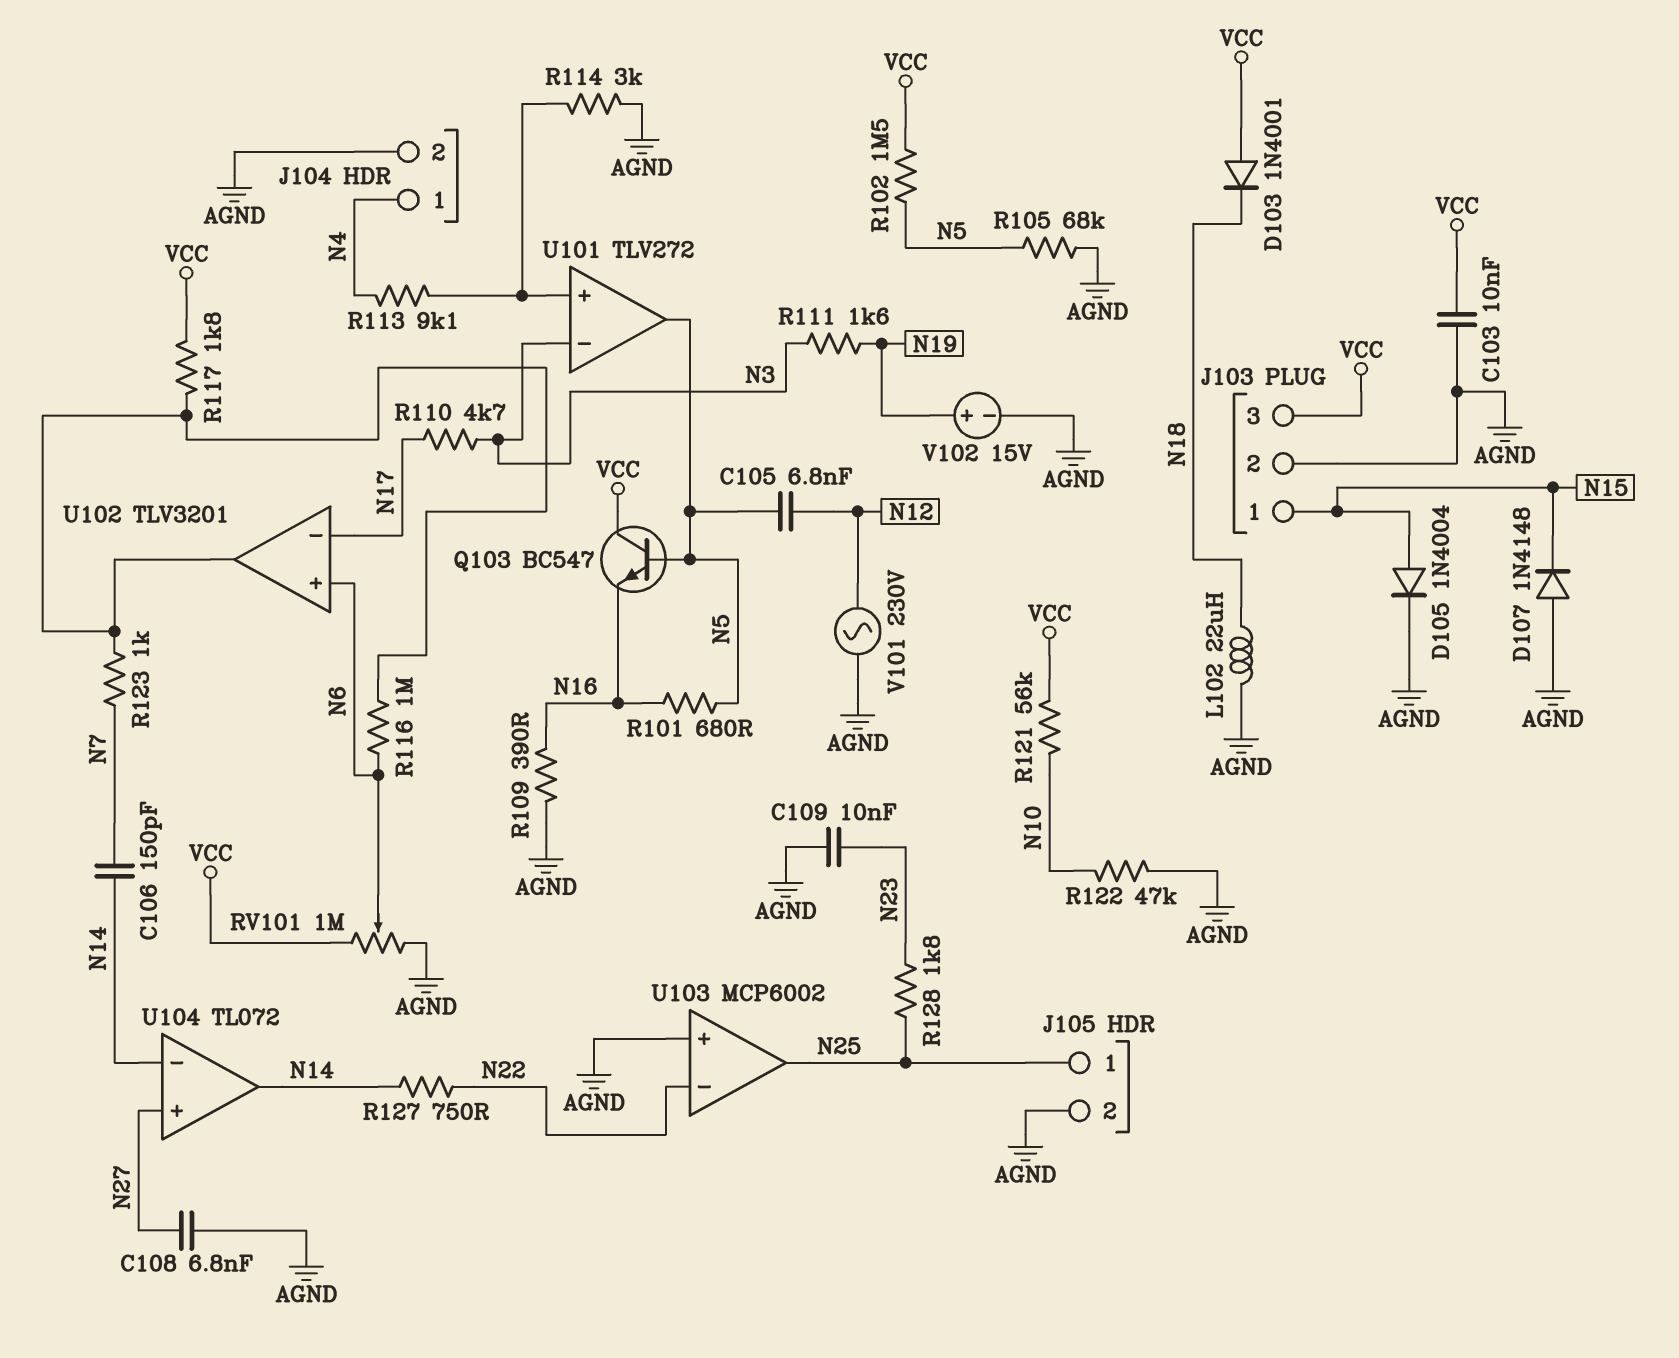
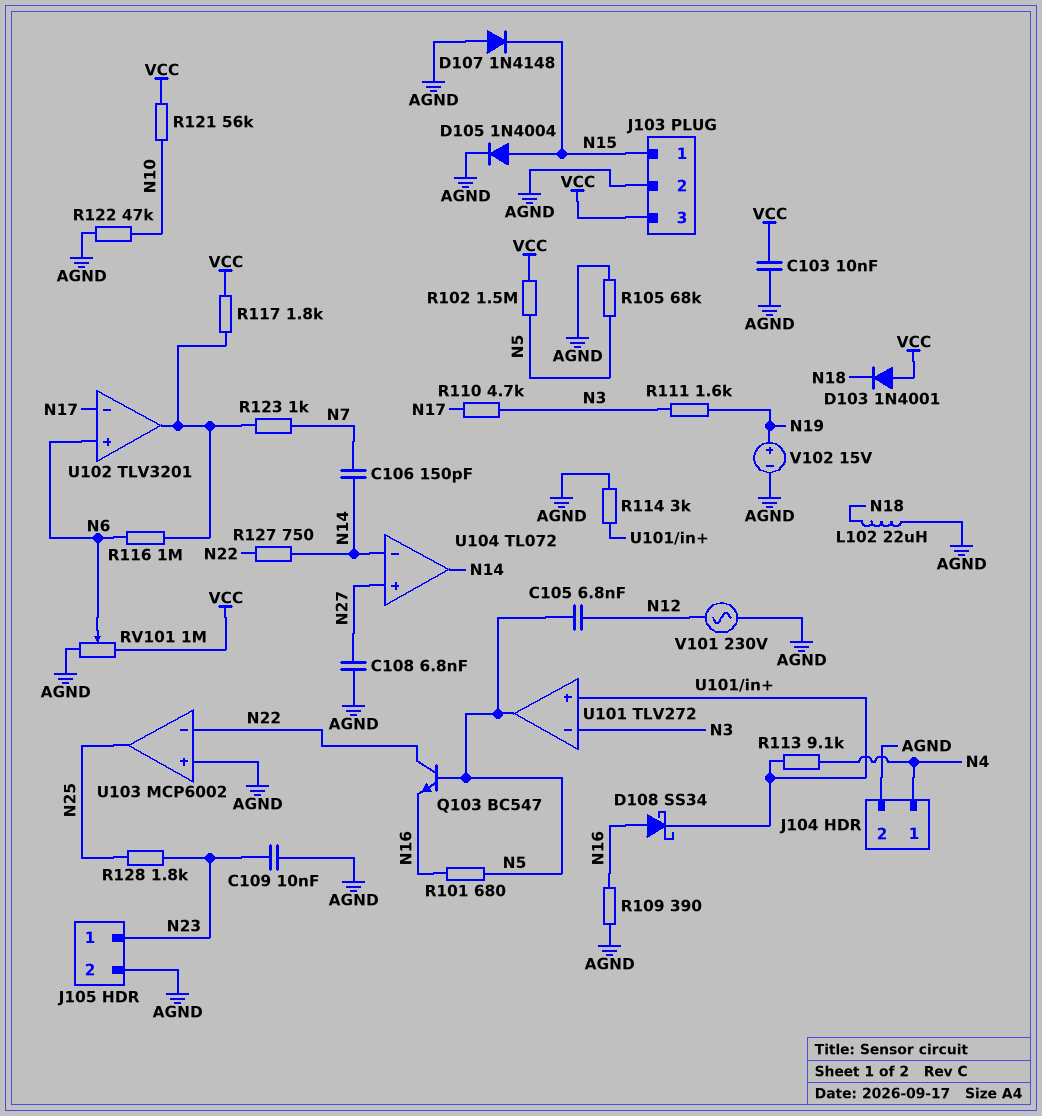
D108: none -> schottky SS34 (A N16, K U101/in+)
J105 pin 1: N25 -> N23
Q103: NPN BC547 (B N5, C VCC, E N16) -> NPN BC547 (B N5, C N22, E N16)

